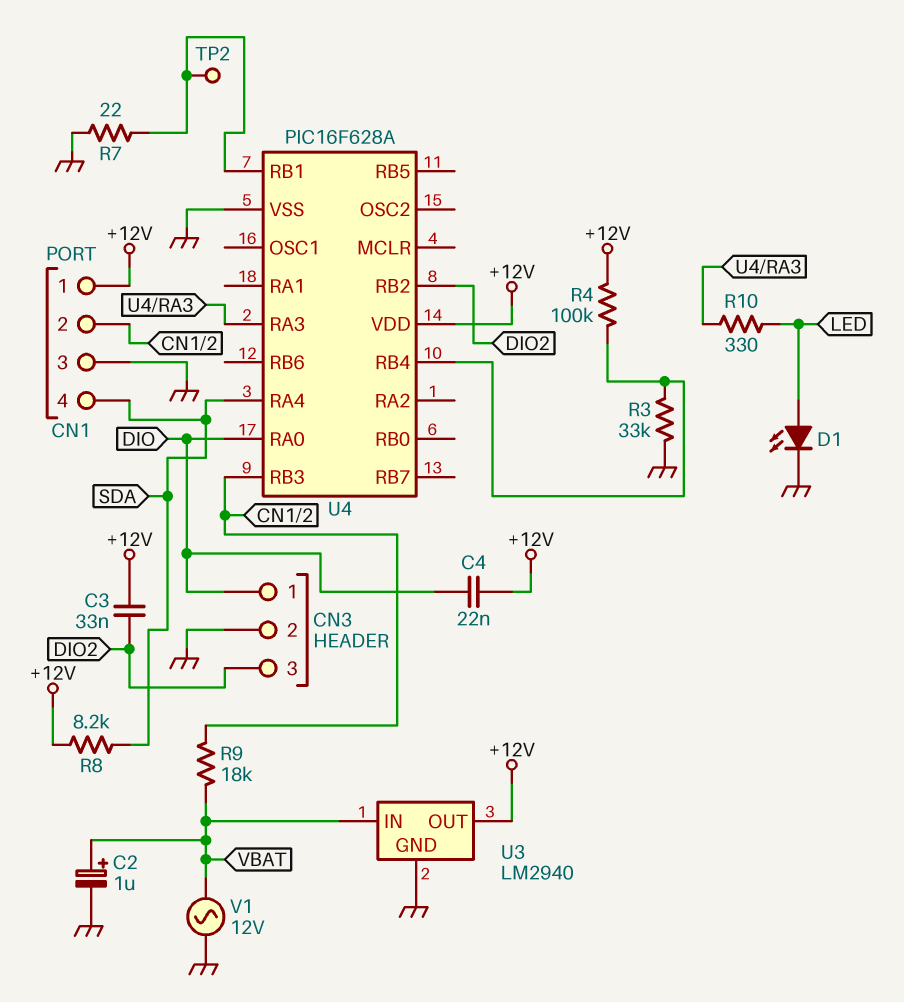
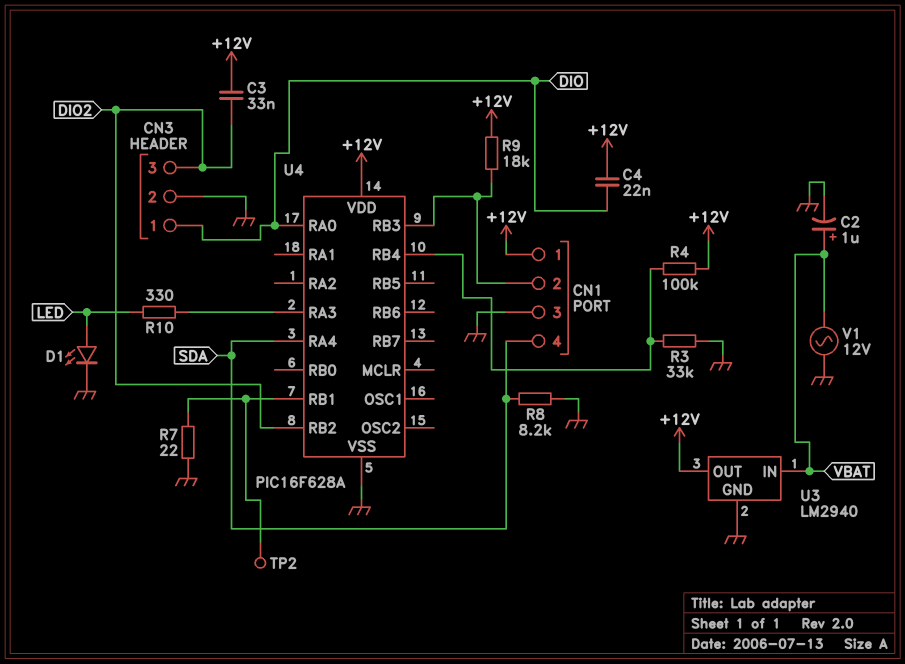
R8: 8.2k (+12V, SDA) -> 8.2k (GND, SDA)
R9: 18k (CN1/2, VBAT) -> 18k (+12V, CN1/2)

